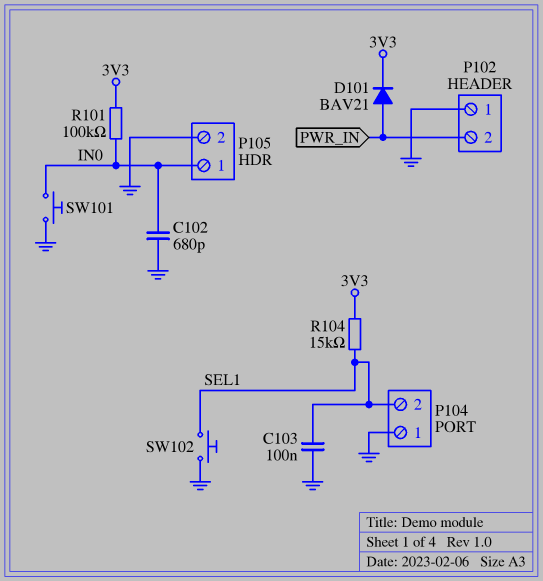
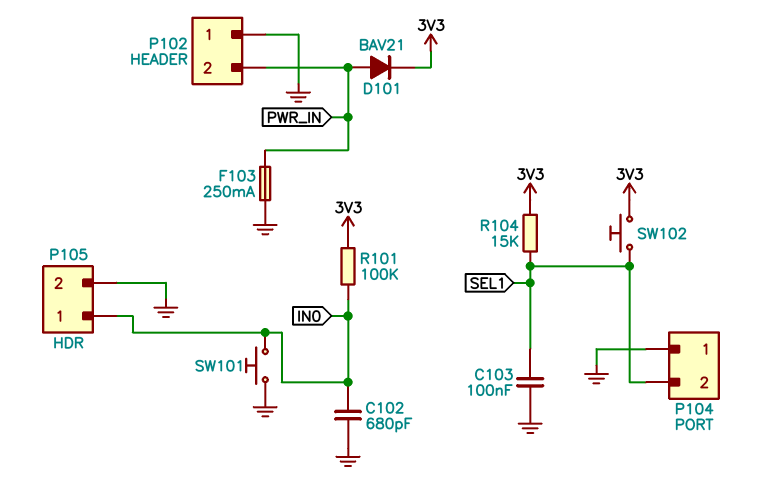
F103: none -> 250mA (GND, PWR_IN)
SW102: button (GND, SEL1) -> button (3V3, SEL1)

